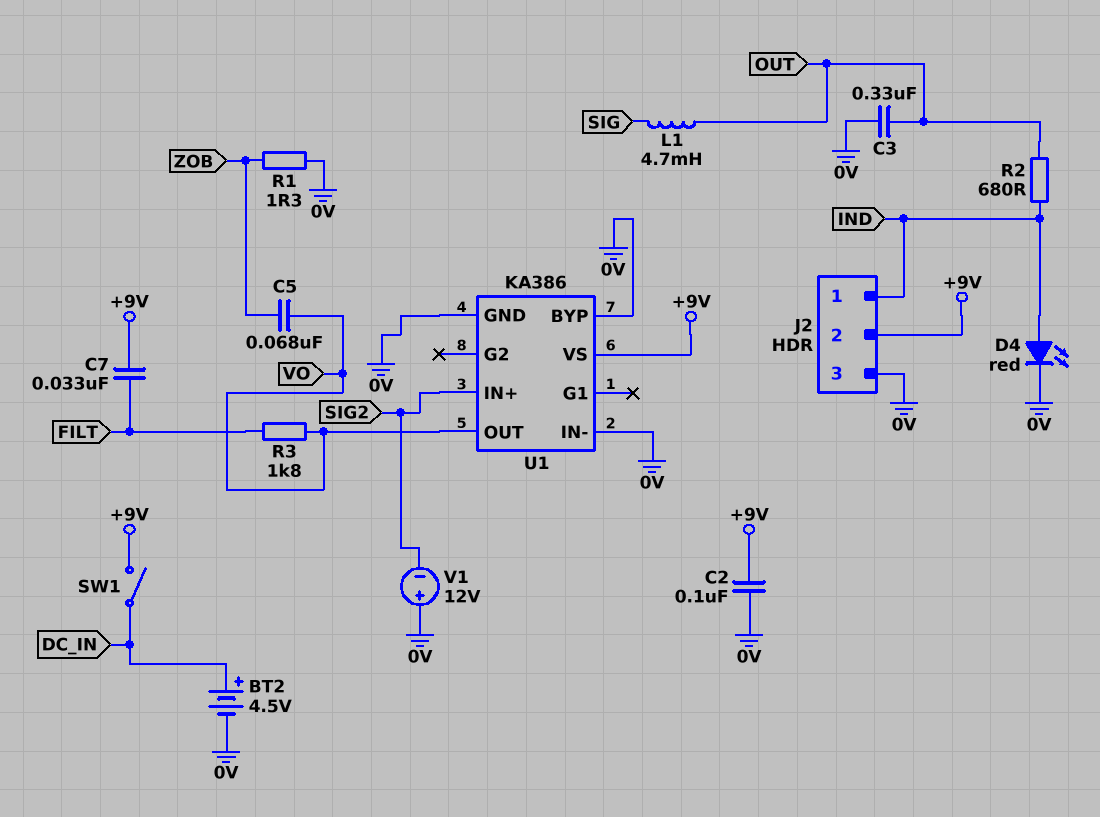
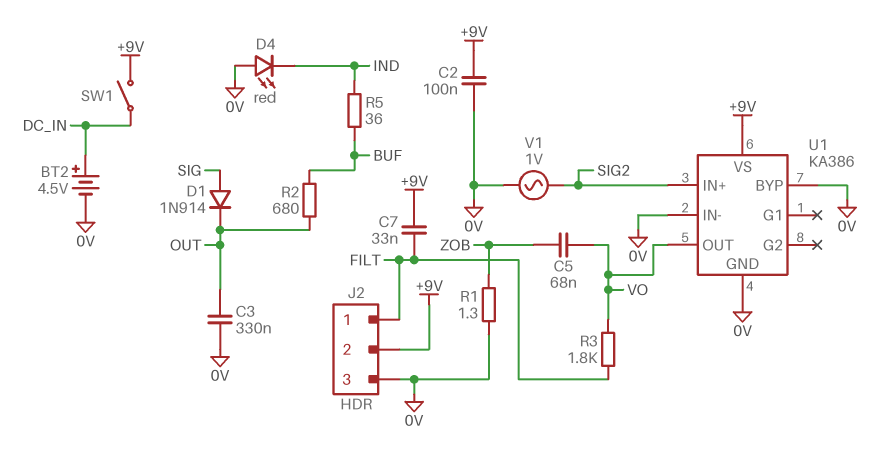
D1: none -> diode 1N914 (A SIG, K OUT)
D4: LED red (A IND, K 0V) -> LED red (A 0V, K IND)
J2 pin 1: IND -> FILT
L1: 4.7mH (OUT, SIG) -> none
R2: 680 (IND, OUT) -> 680 (BUF, OUT)
R5: none -> 36 (BUF, IND)
V1: 12V (plus 0V, minus SIG2) -> AC 1V (0V, SIG2)

